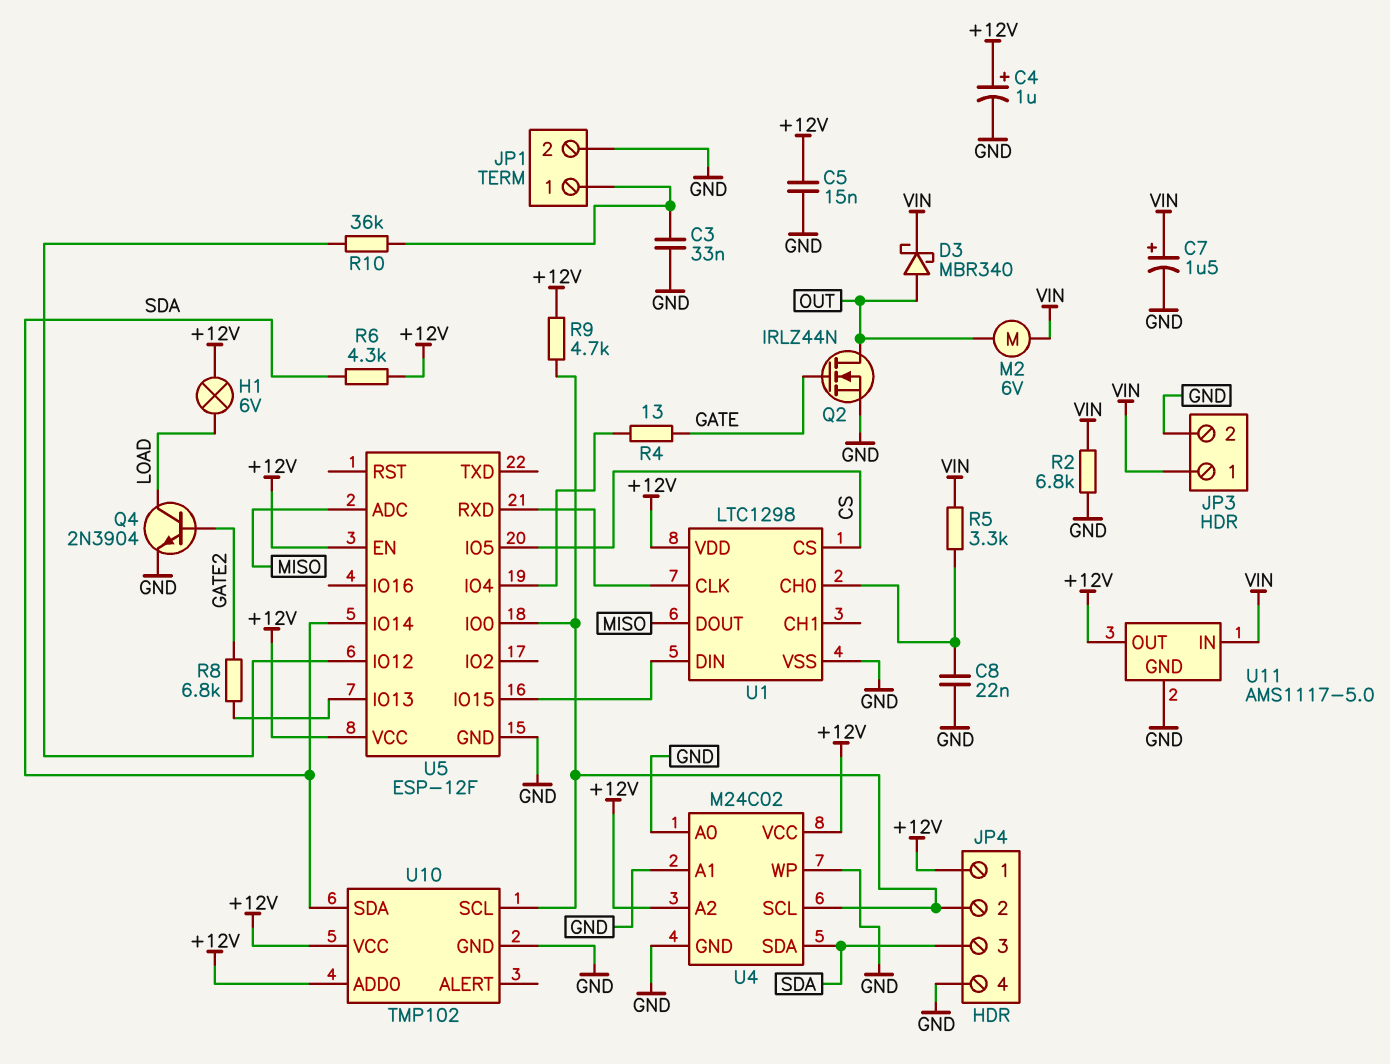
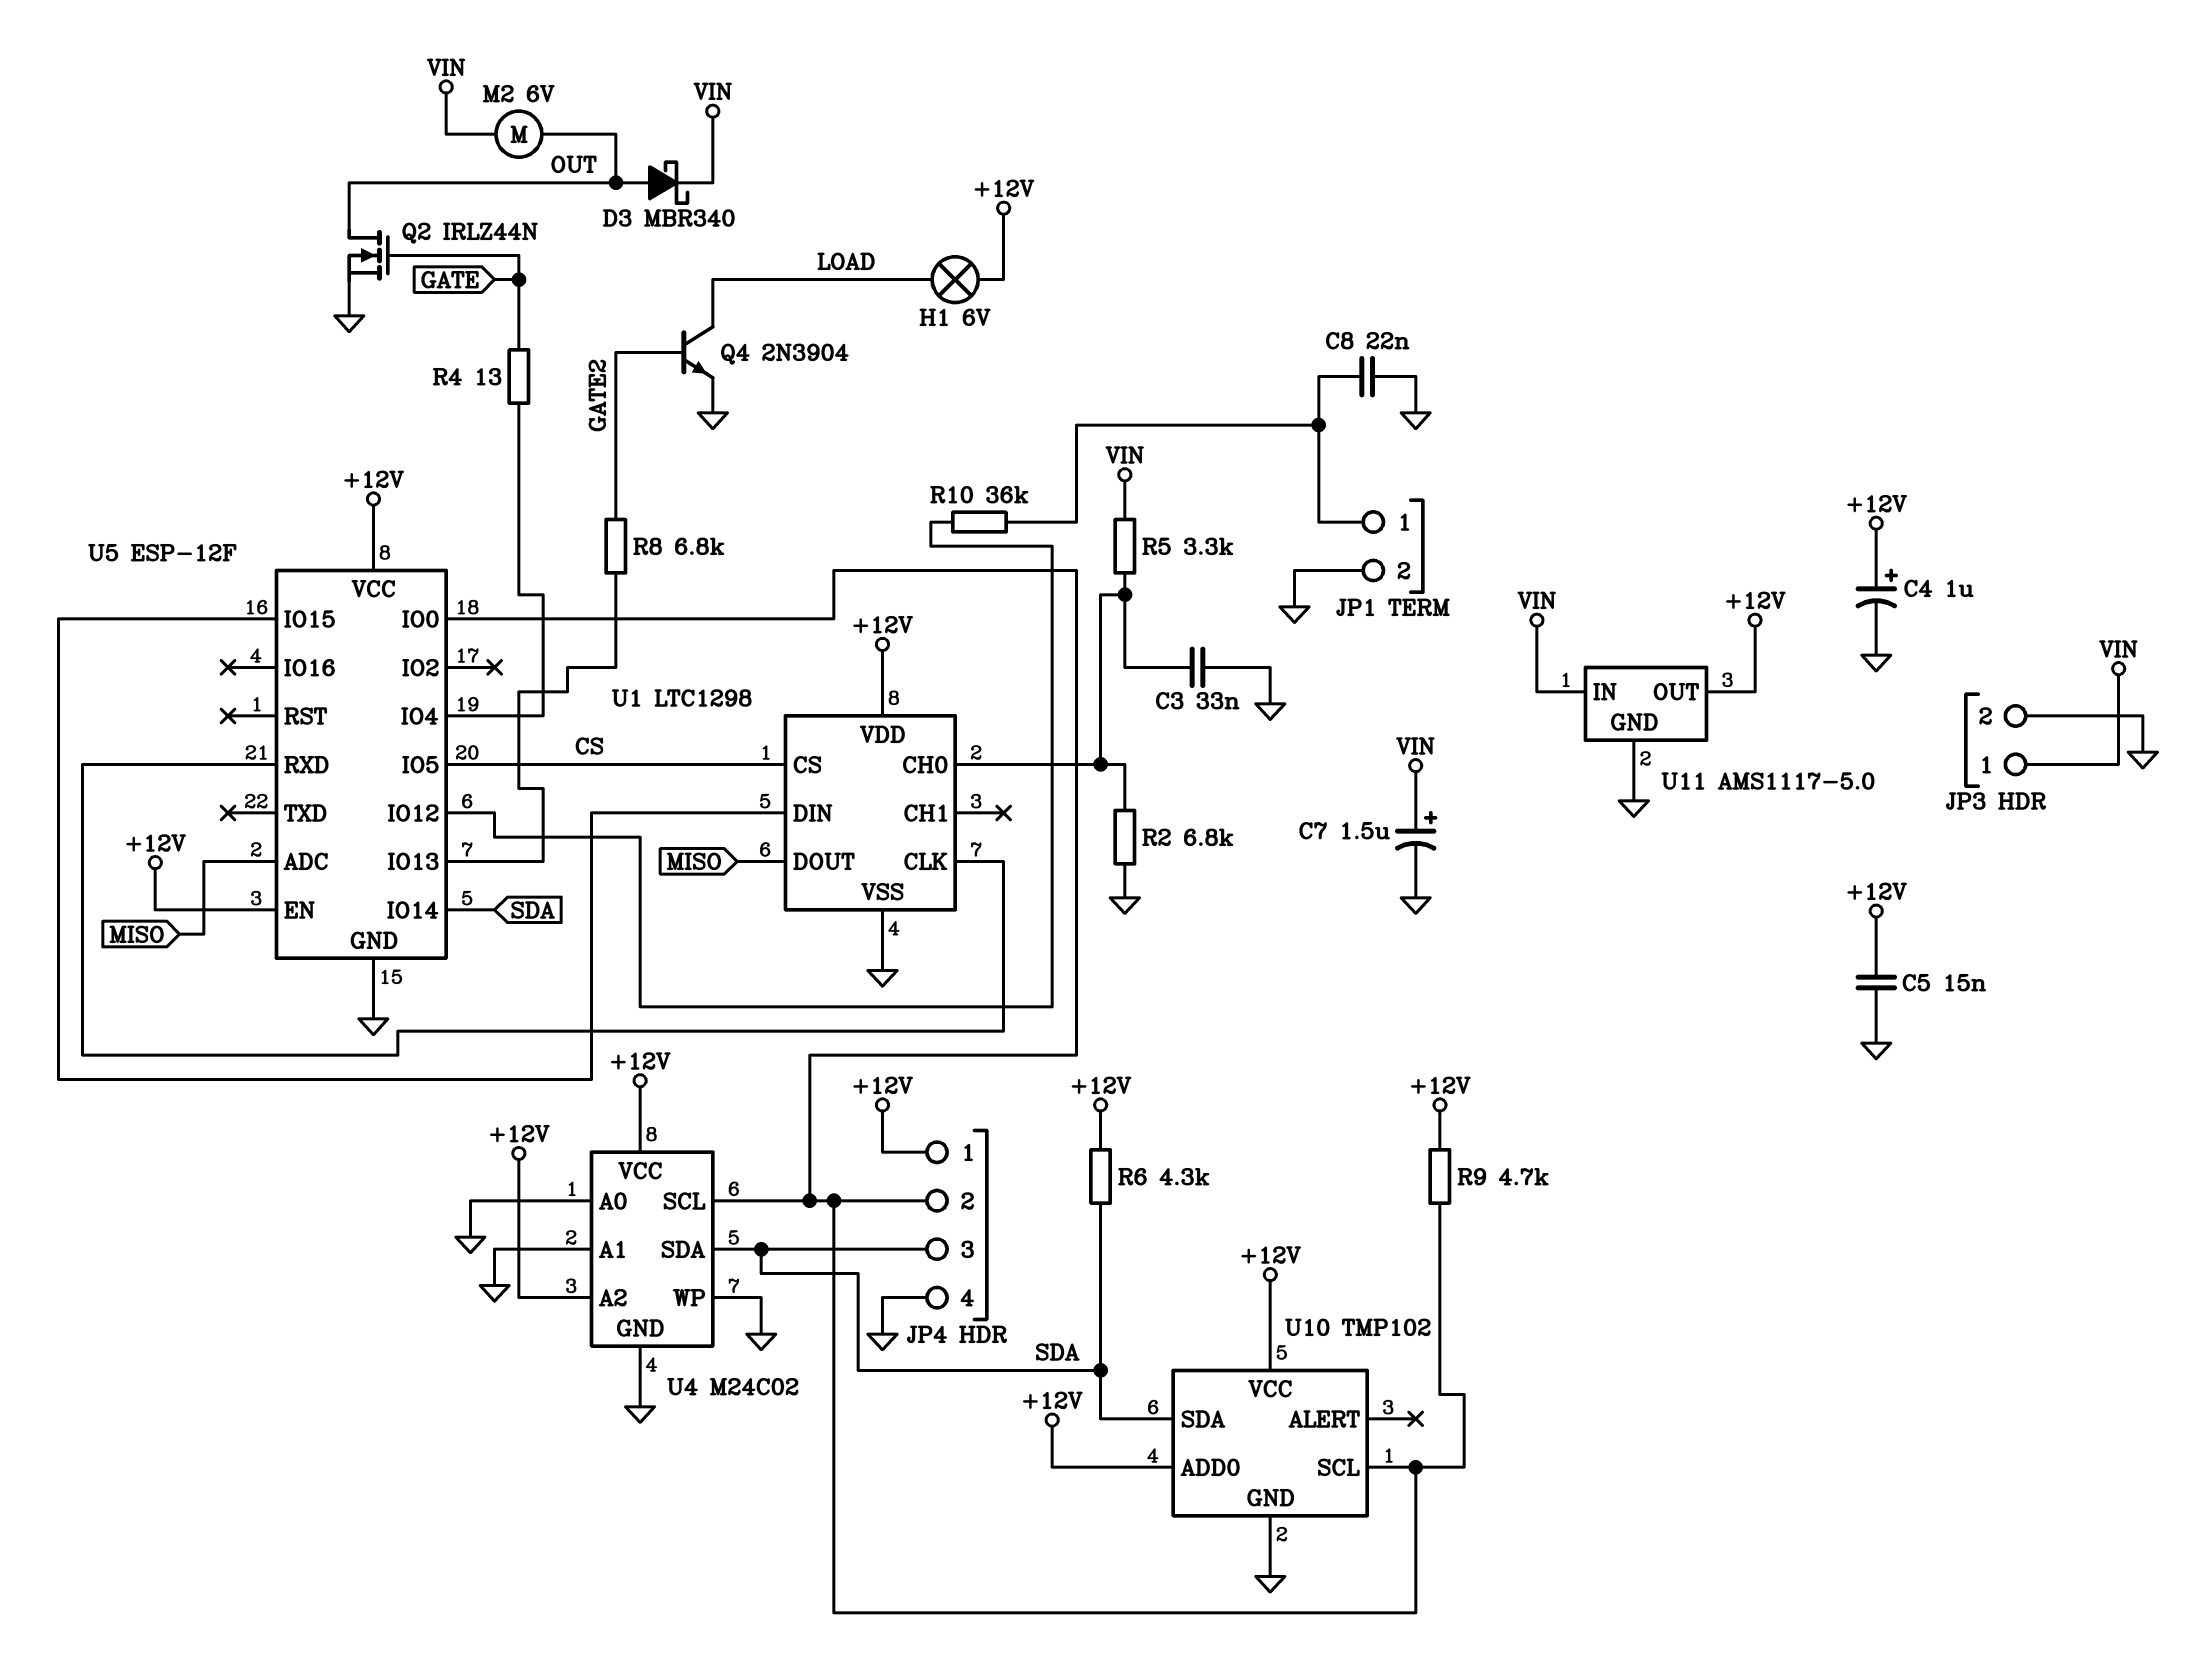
C3: 33nF (GND, JP1/1) -> 33nF (GND, U1/CH0)
C8: 22nF (GND, U1/CH0) -> 22nF (GND, JP1/1)
R2: 6.8k (GND, VIN) -> 6.8k (GND, U1/CH0)

